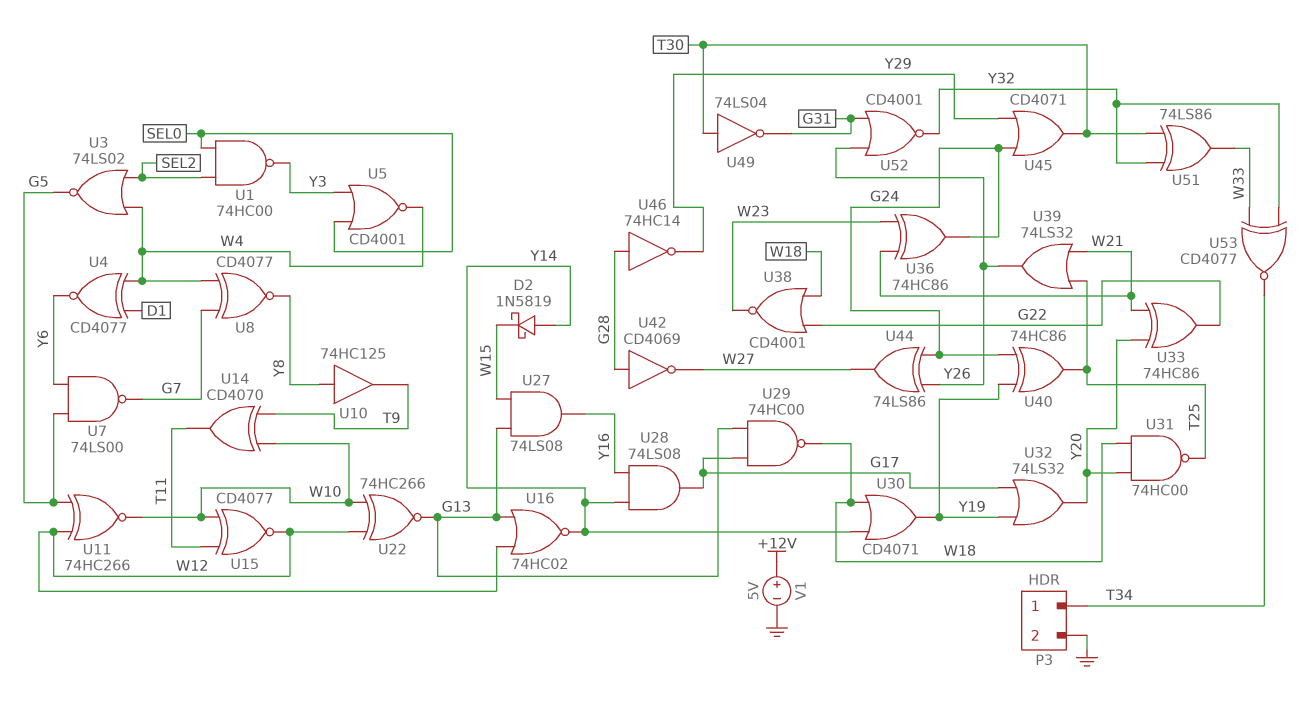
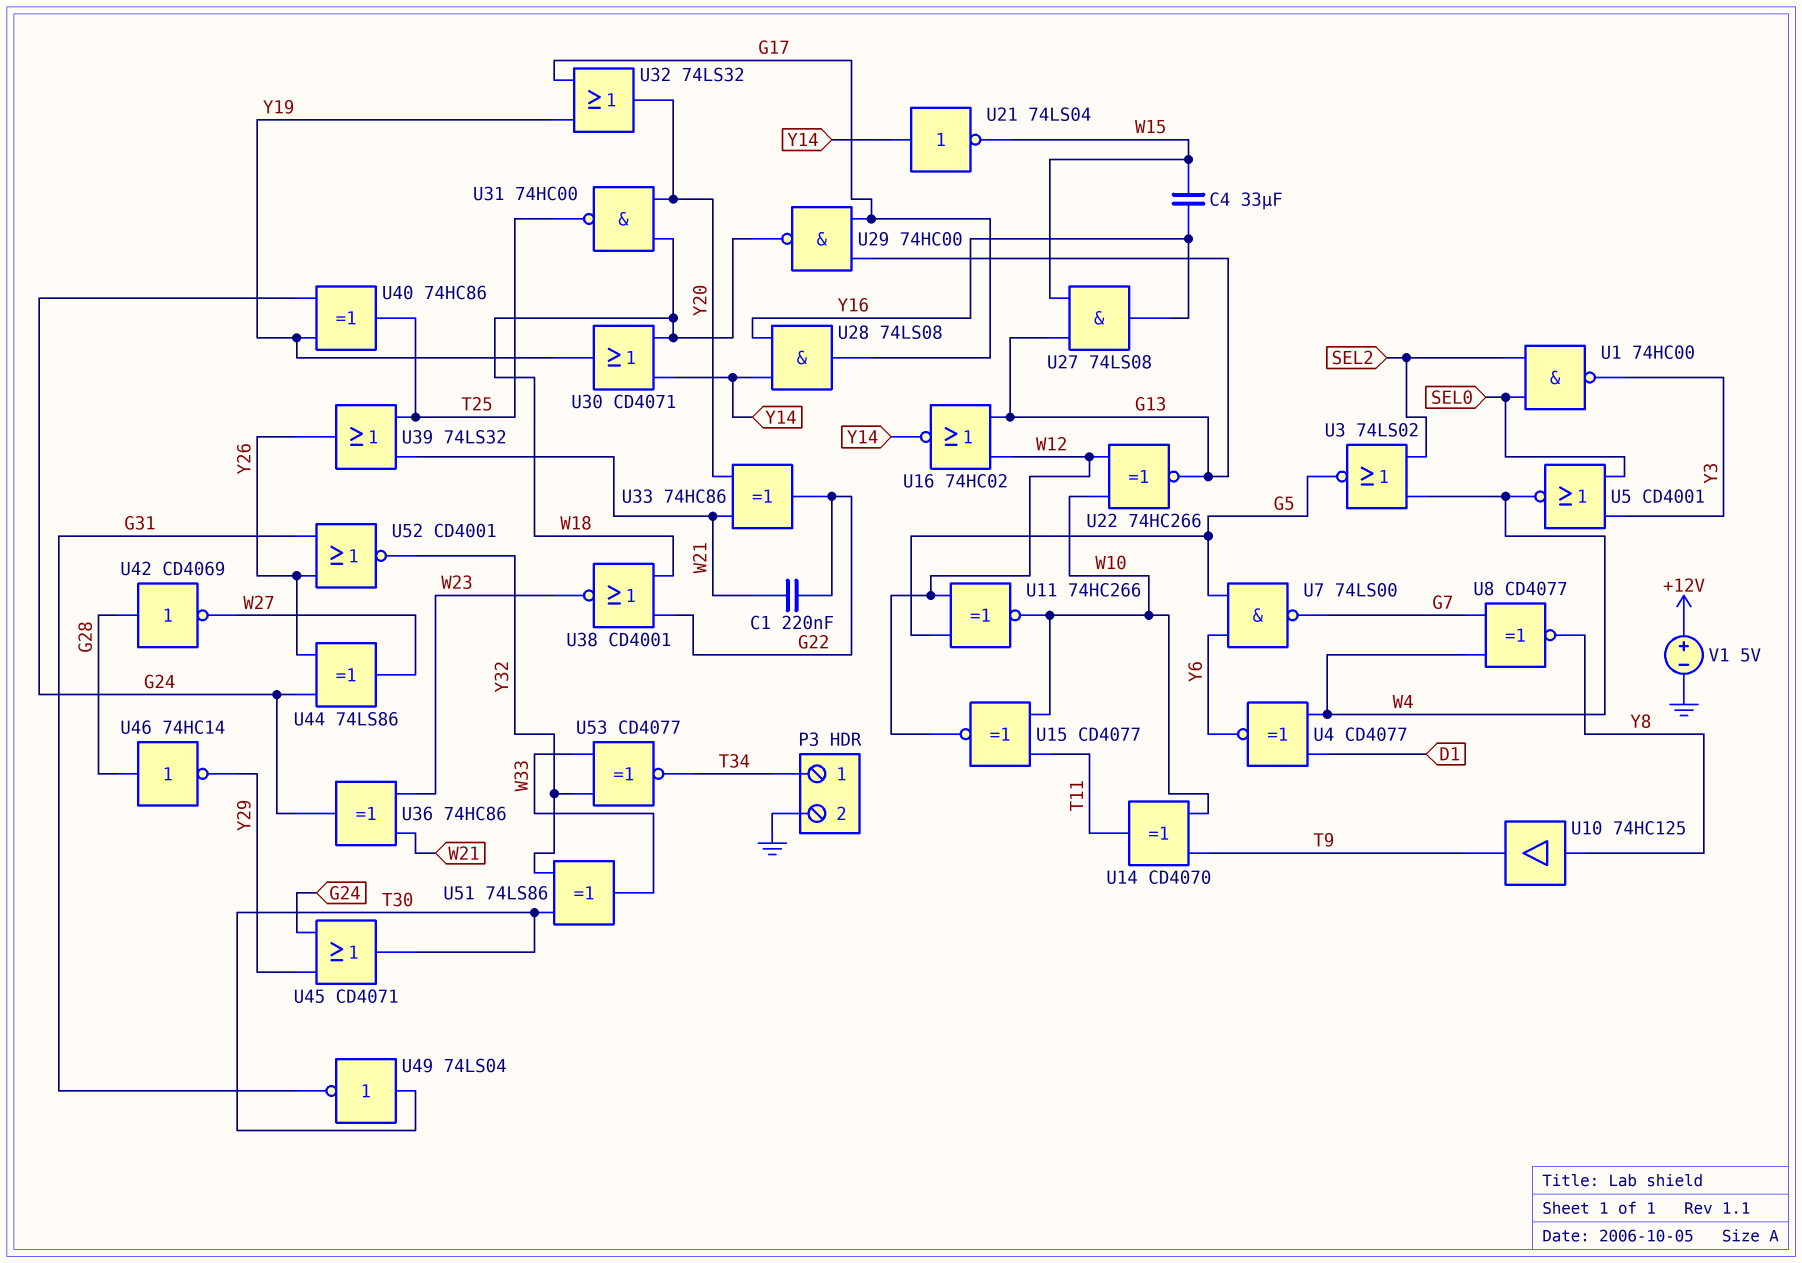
C1: none -> 220nF (G22, W21)
C4: none -> 33uF (W15, Y16)
D2: schottky 1N5819 (A Y14, K W15) -> none
U21: none -> NOT 74LS04 (in Y14, out W15)

